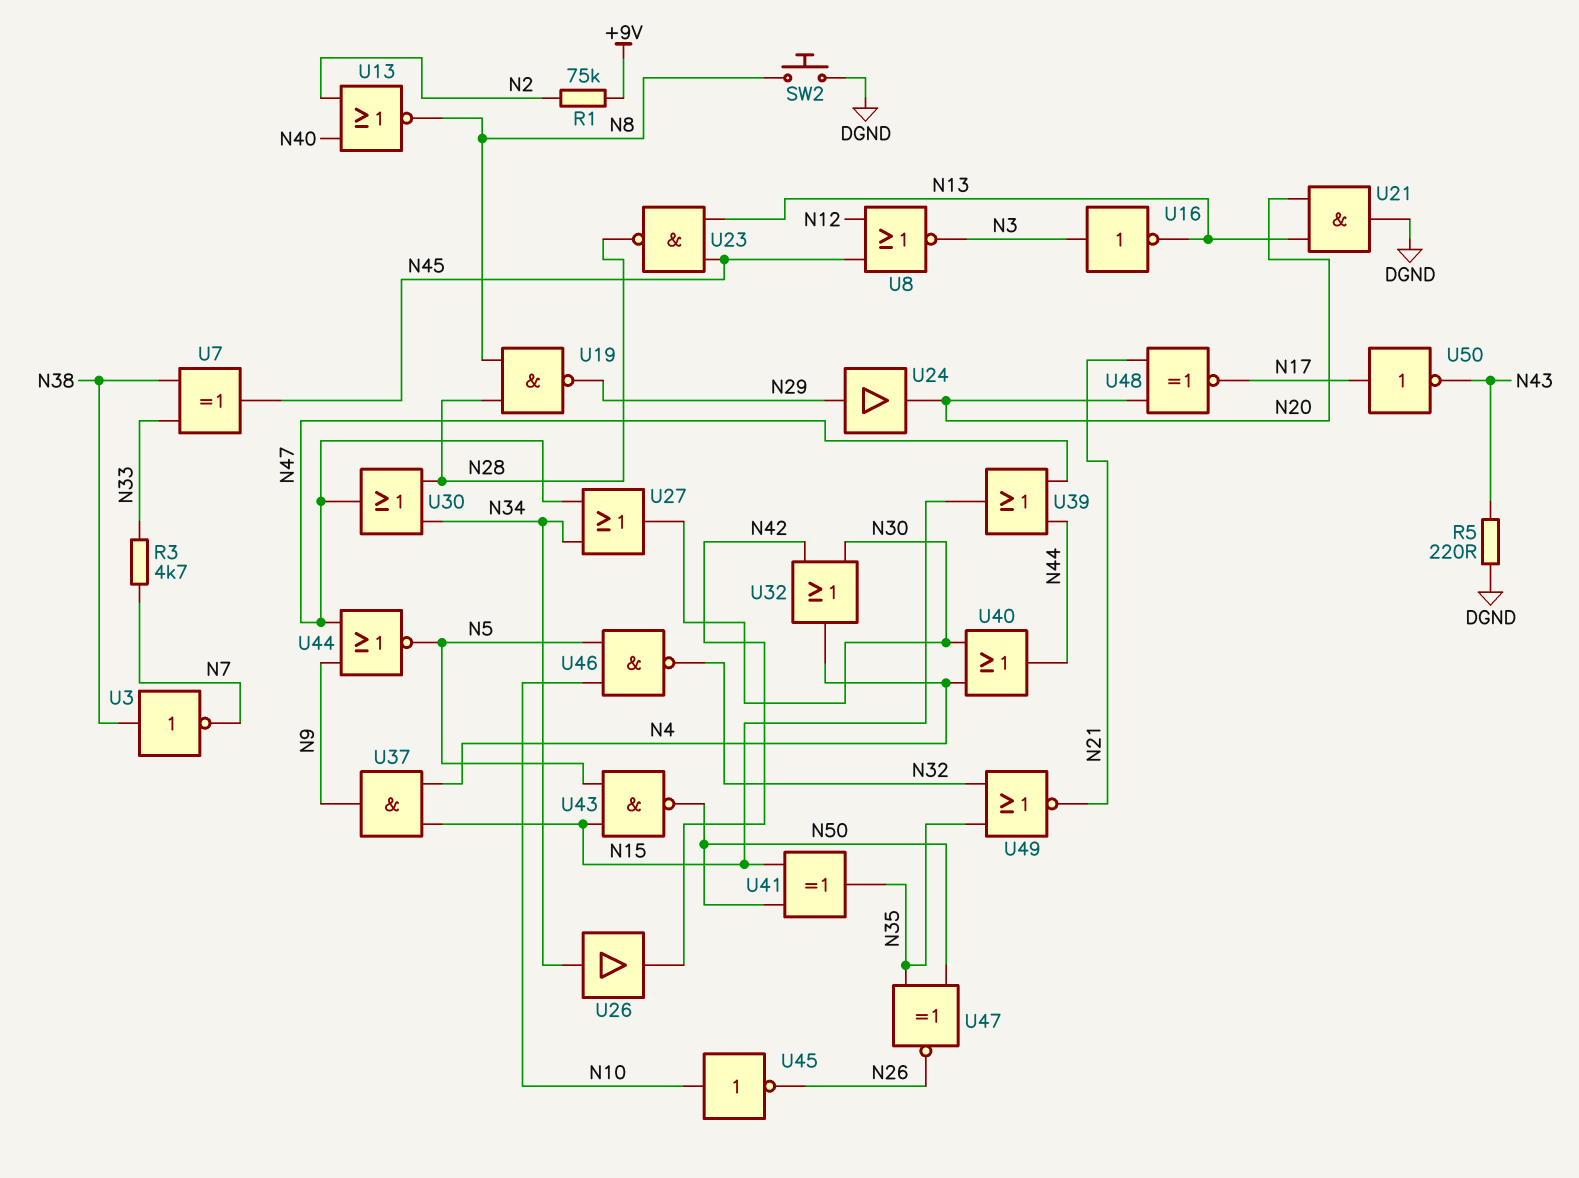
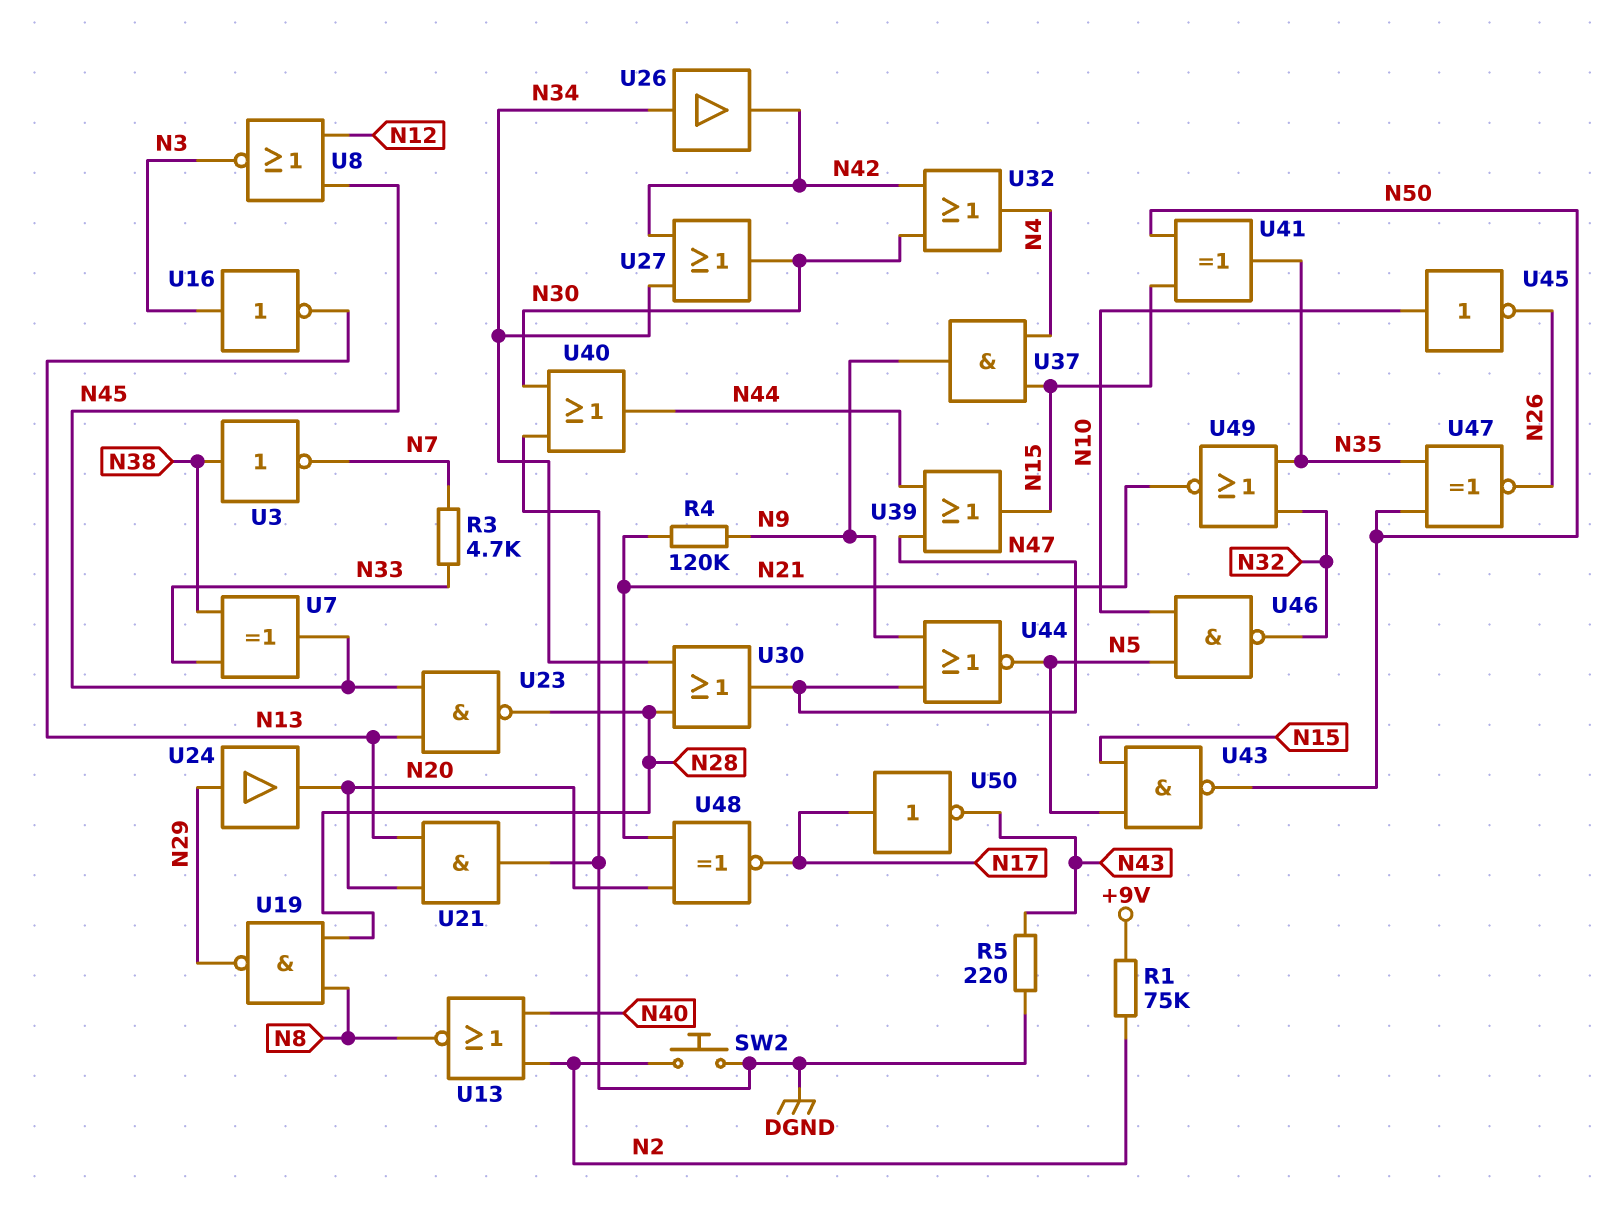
R4: none -> 120k (N9, N21)
SW2: button (DGND, N8) -> button (DGND, N2)
U27: OR (in N34, in N47, out N30) -> OR (in N34, in N42, out N30)
U40: OR (in N4, in N30, out N44) -> OR (in DGND, in N30, out N44)

